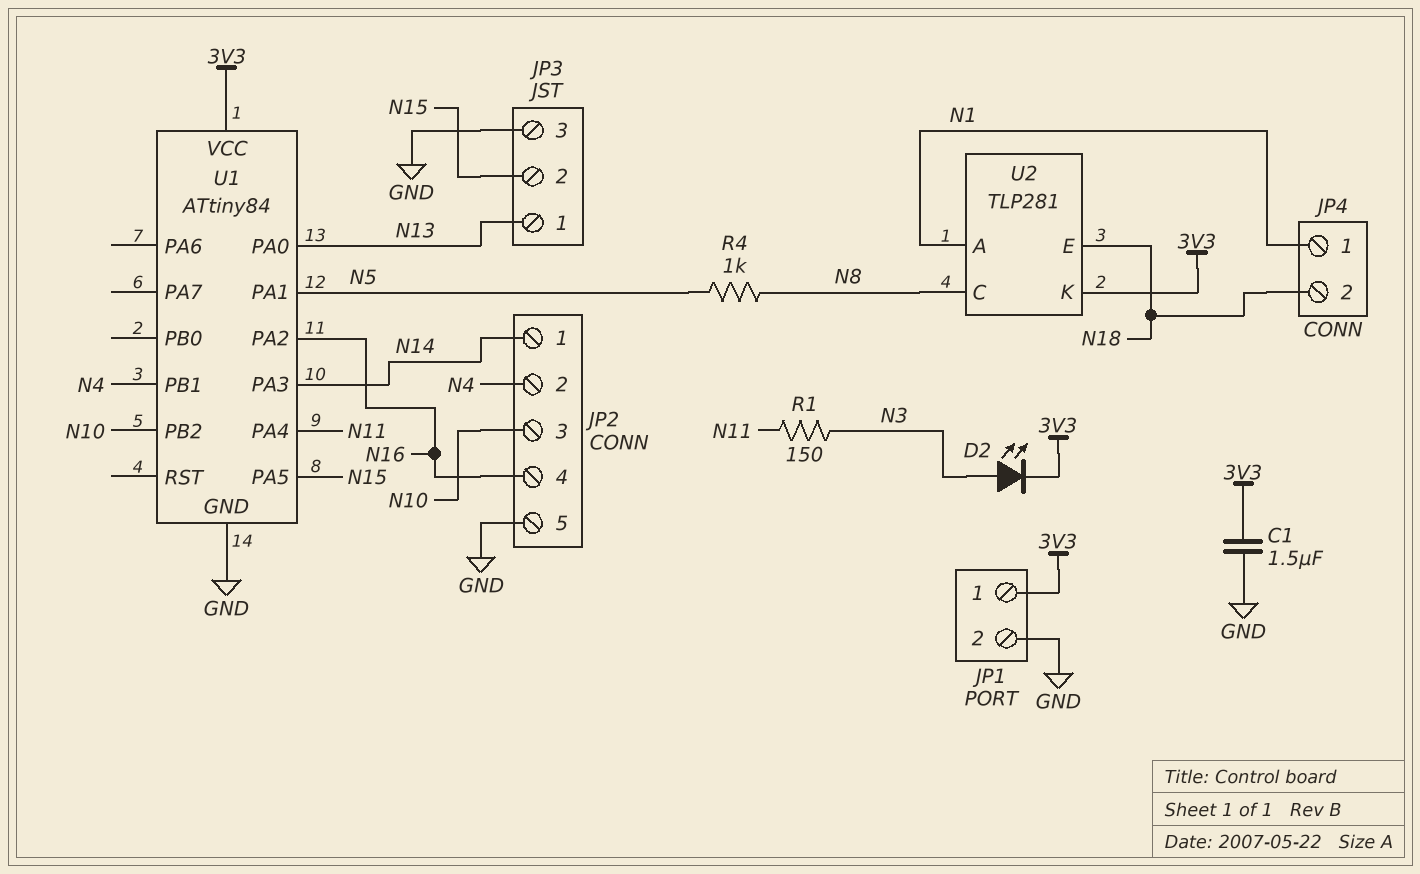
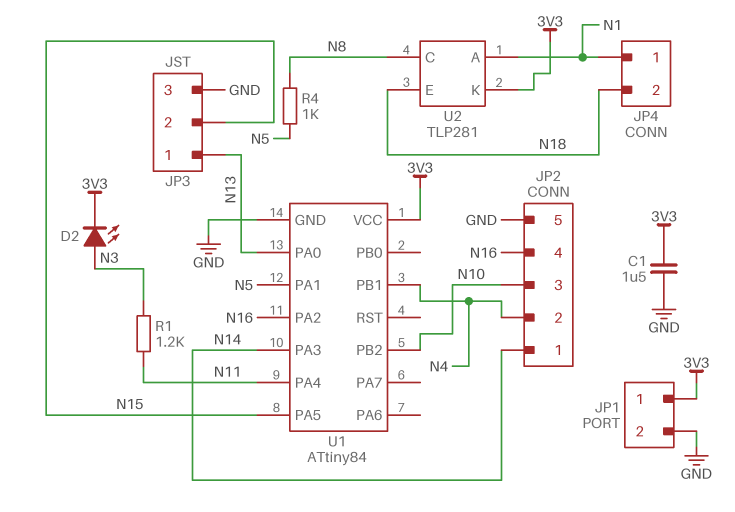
R1: 150 (N3, N11) -> 1.2k (N3, N11)

